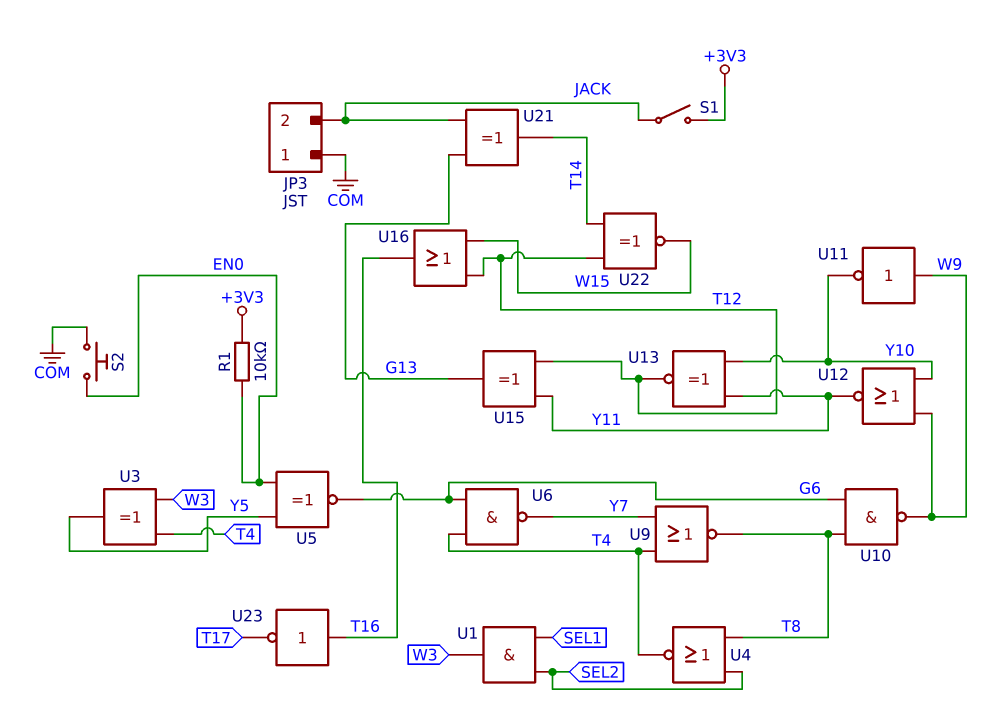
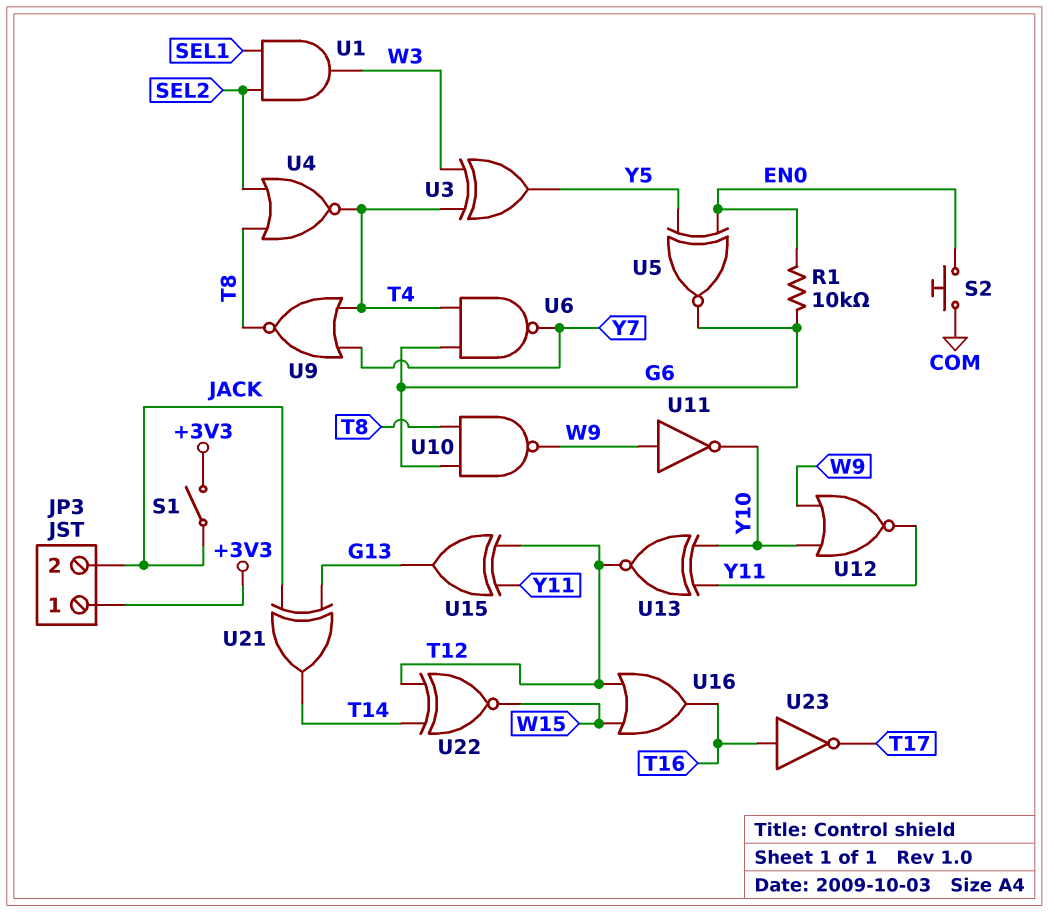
JP3 pin 1: COM -> +3V3
R1: 10k (+3V3, EN0) -> 10k (EN0, G6)

